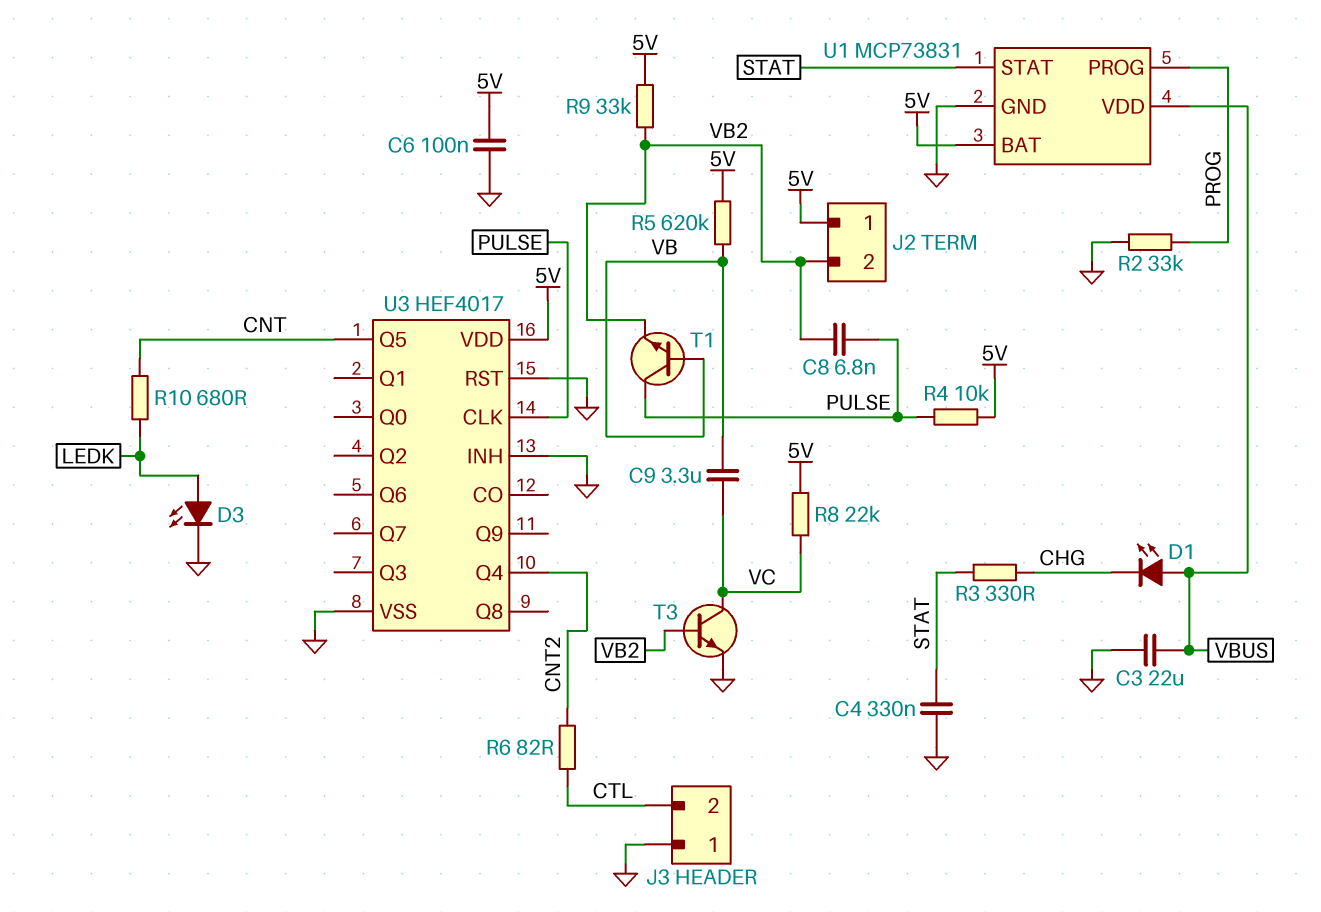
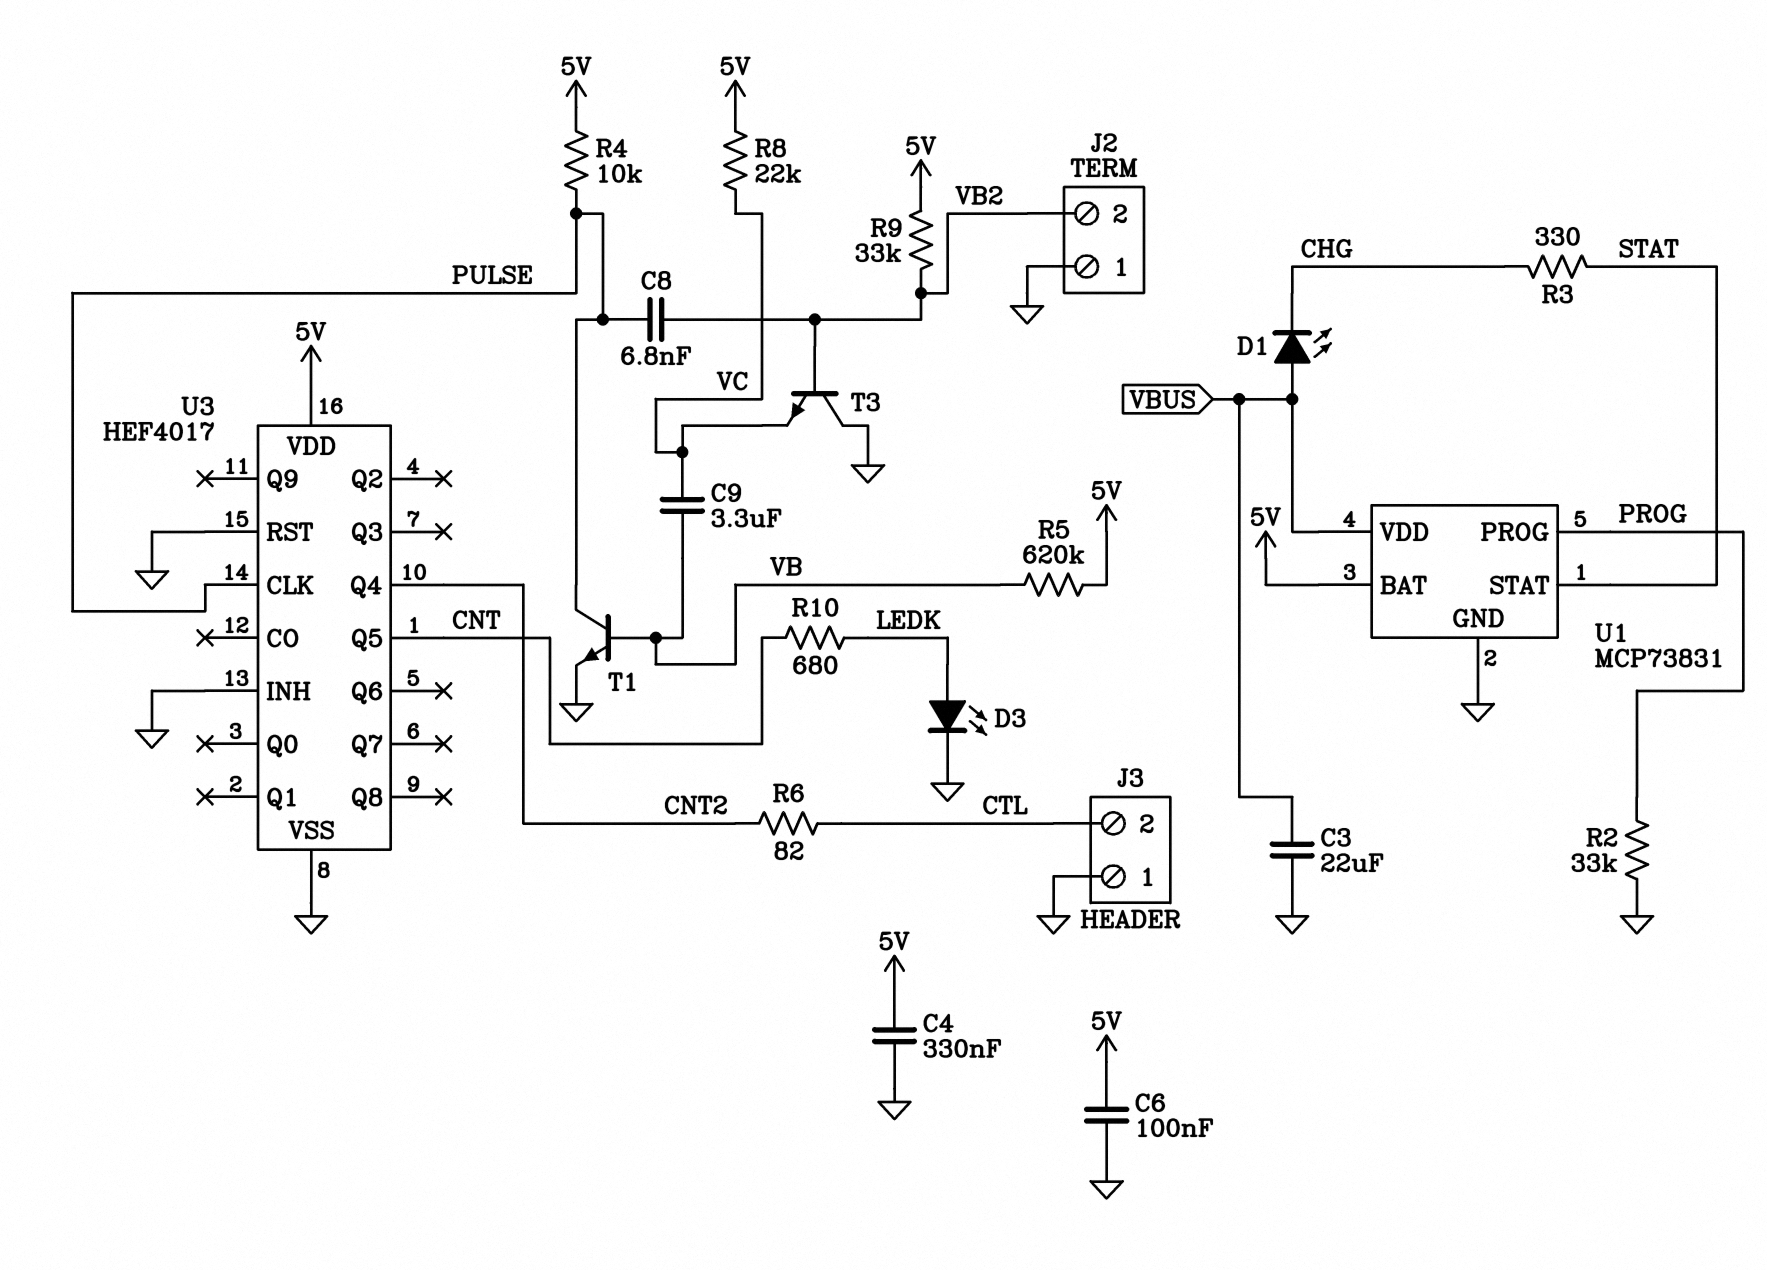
C4: 330nF (GND, STAT) -> 330nF (5V, GND)
J2 pin 1: 5V -> GND
T1: NPN (B VB, C PULSE, E VB2) -> NPN (B VB, C PULSE, E GND)
T3: NPN (B VB2, C VC, E GND) -> NPN (B VB2, C GND, E VC)

